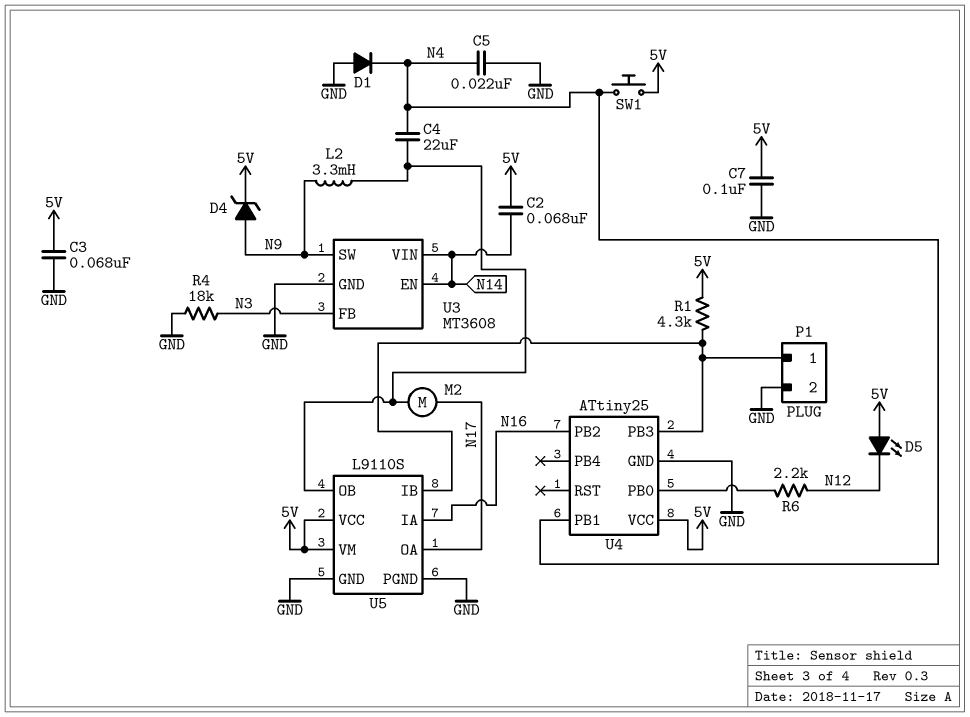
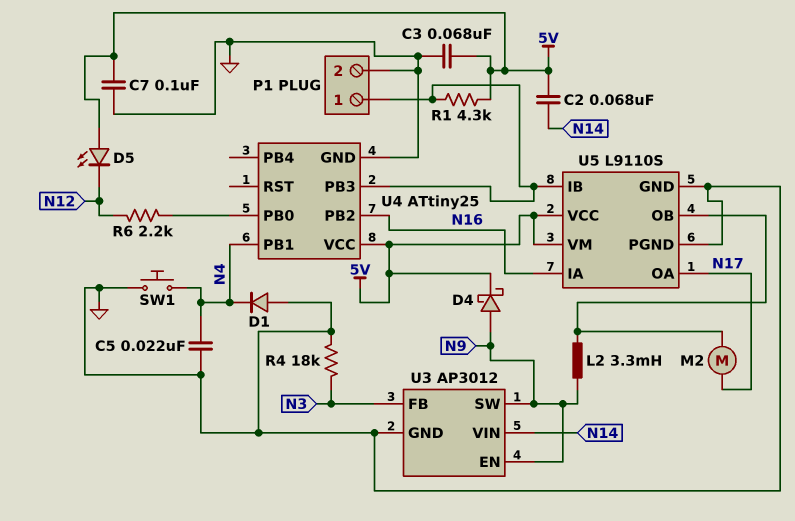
C4: 22uF (N4, U5/OB) -> none
D4: zener (A N9, K 5V) -> schottky (A N9, K 5V)
SW1: button (5V, N4) -> button (GND, N4)
U3: MT3608 -> AP3012
U3 pin EN: N14 -> N9

